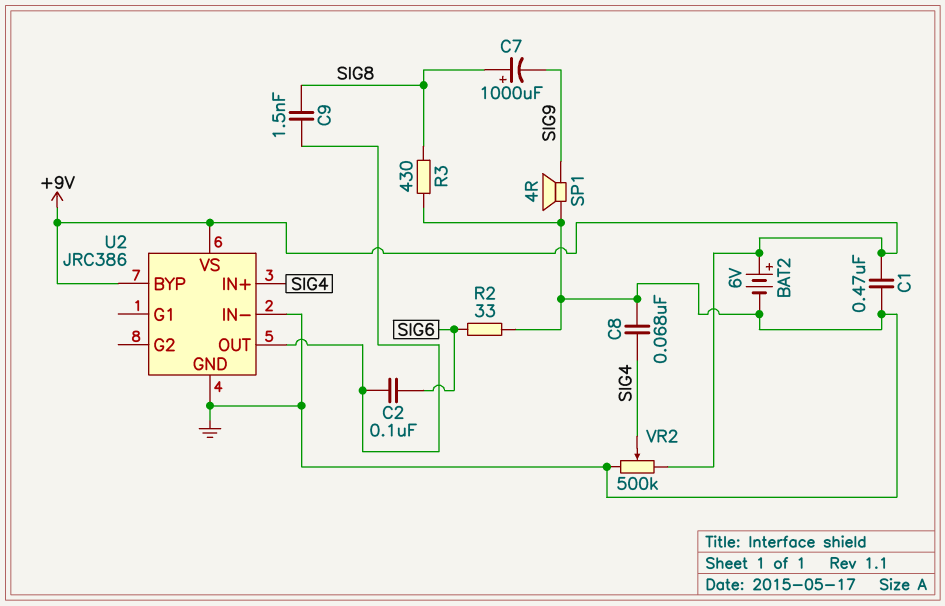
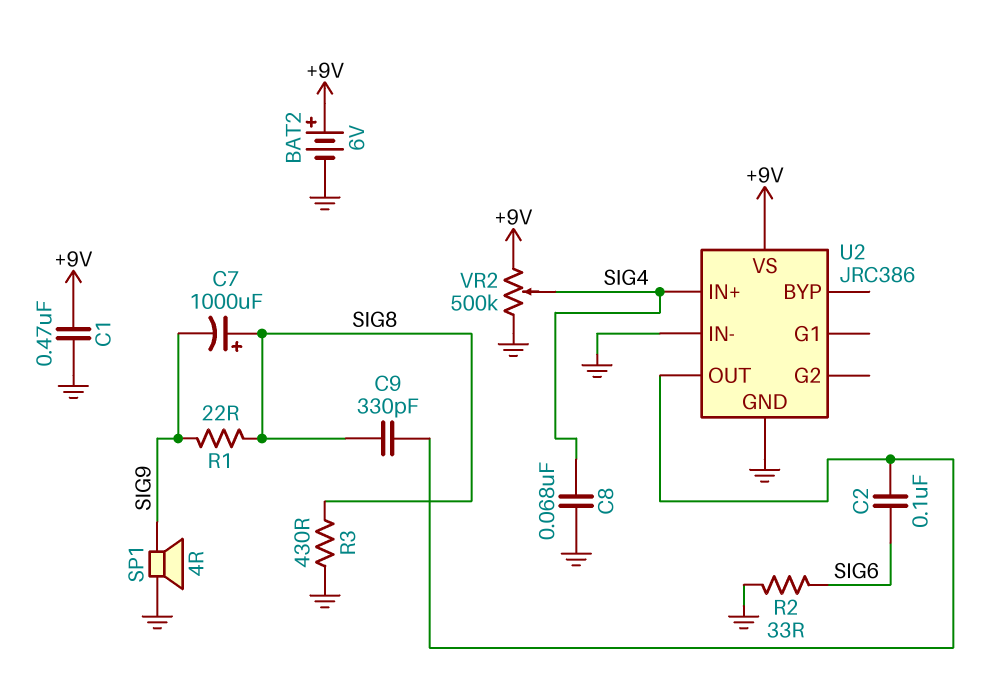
C9: 1.5nF (SIG8, U2/OUT) -> 330pF (SIG8, U2/OUT)
R1: none -> 22 (SIG8, SIG9)
U2 pin BYP: +9V -> none

